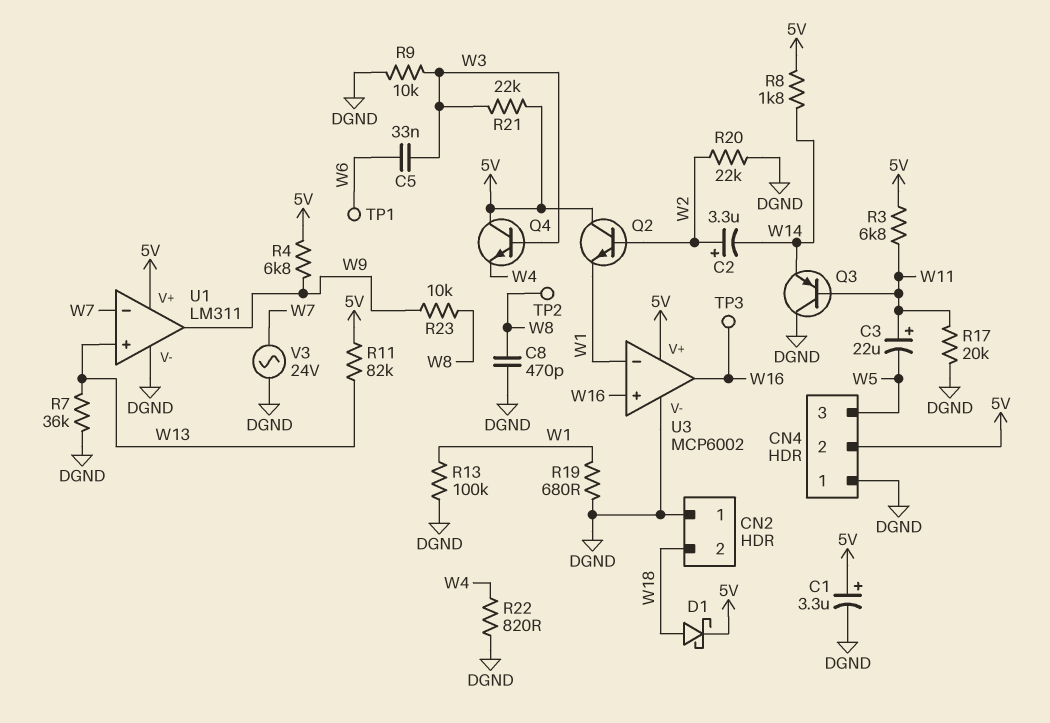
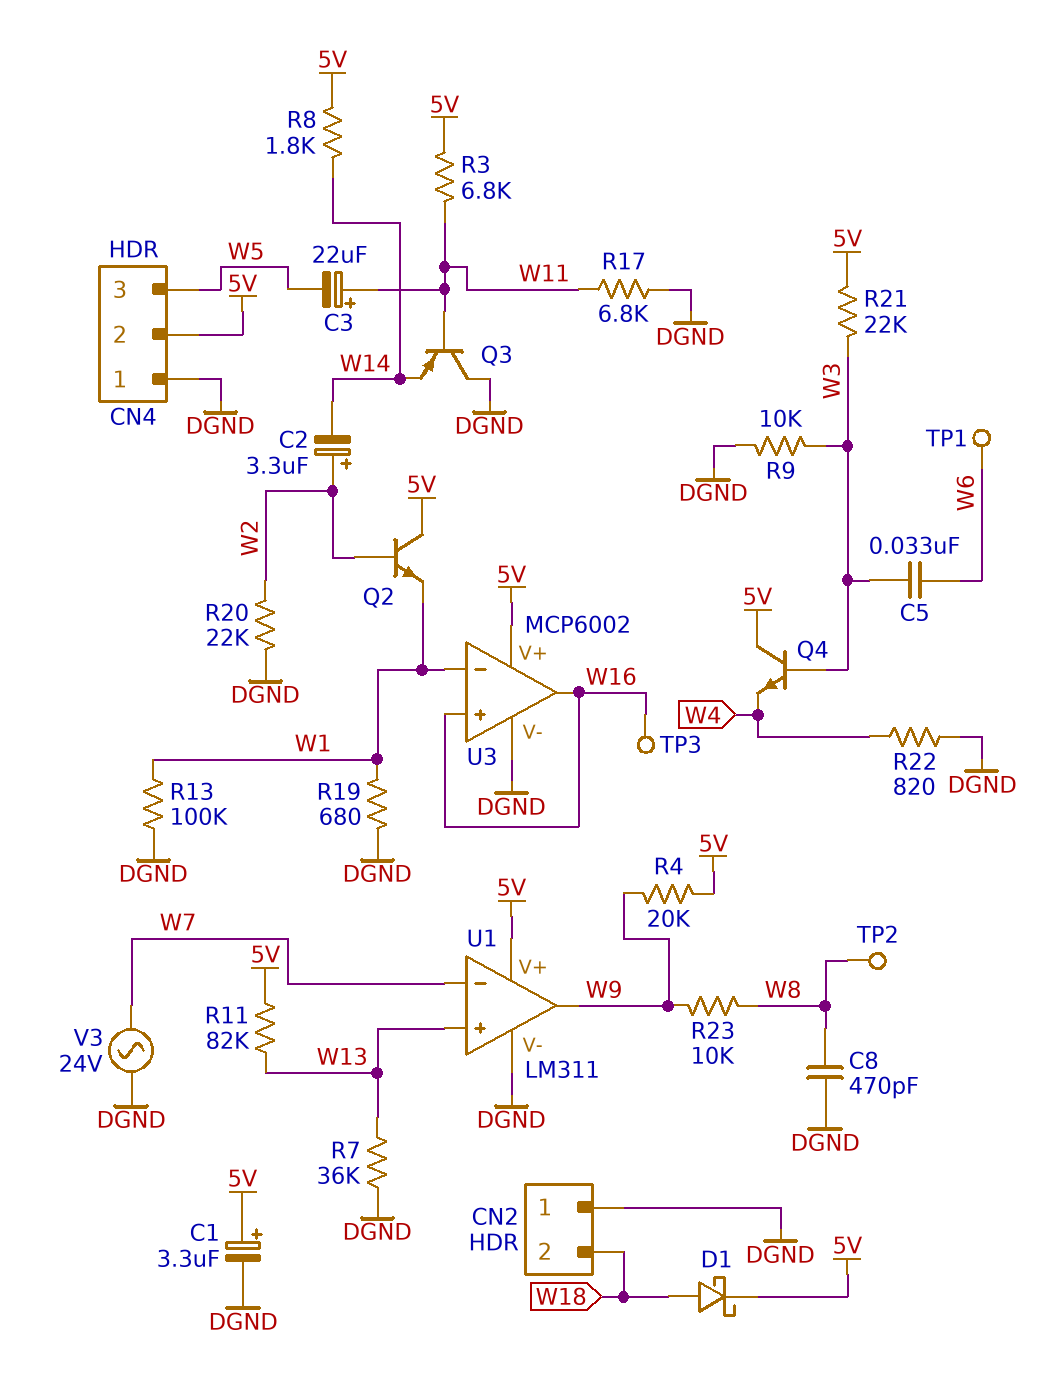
R4: 6.8k (5V, W9) -> 20k (5V, W9)
R17: 20k (DGND, W11) -> 6.8k (DGND, W11)

